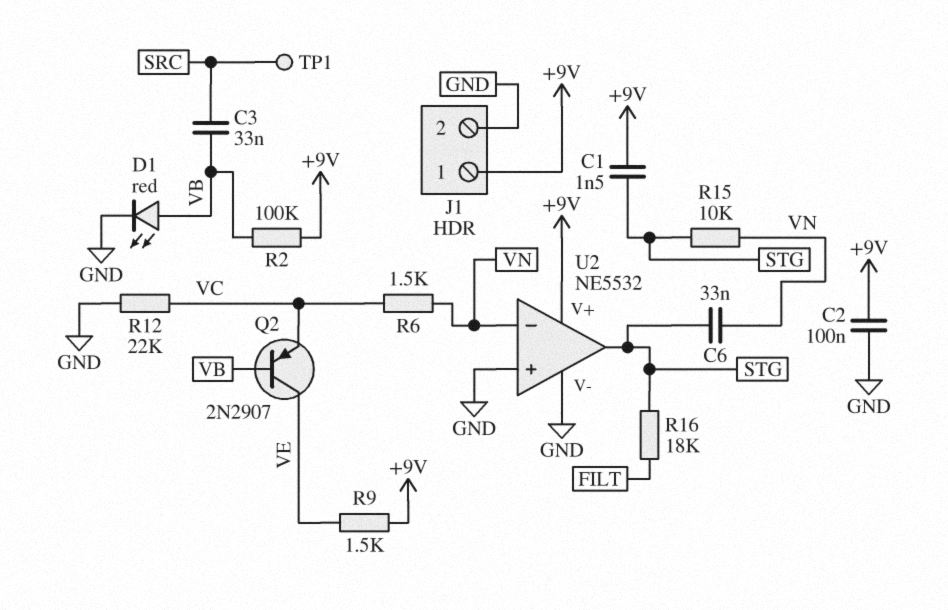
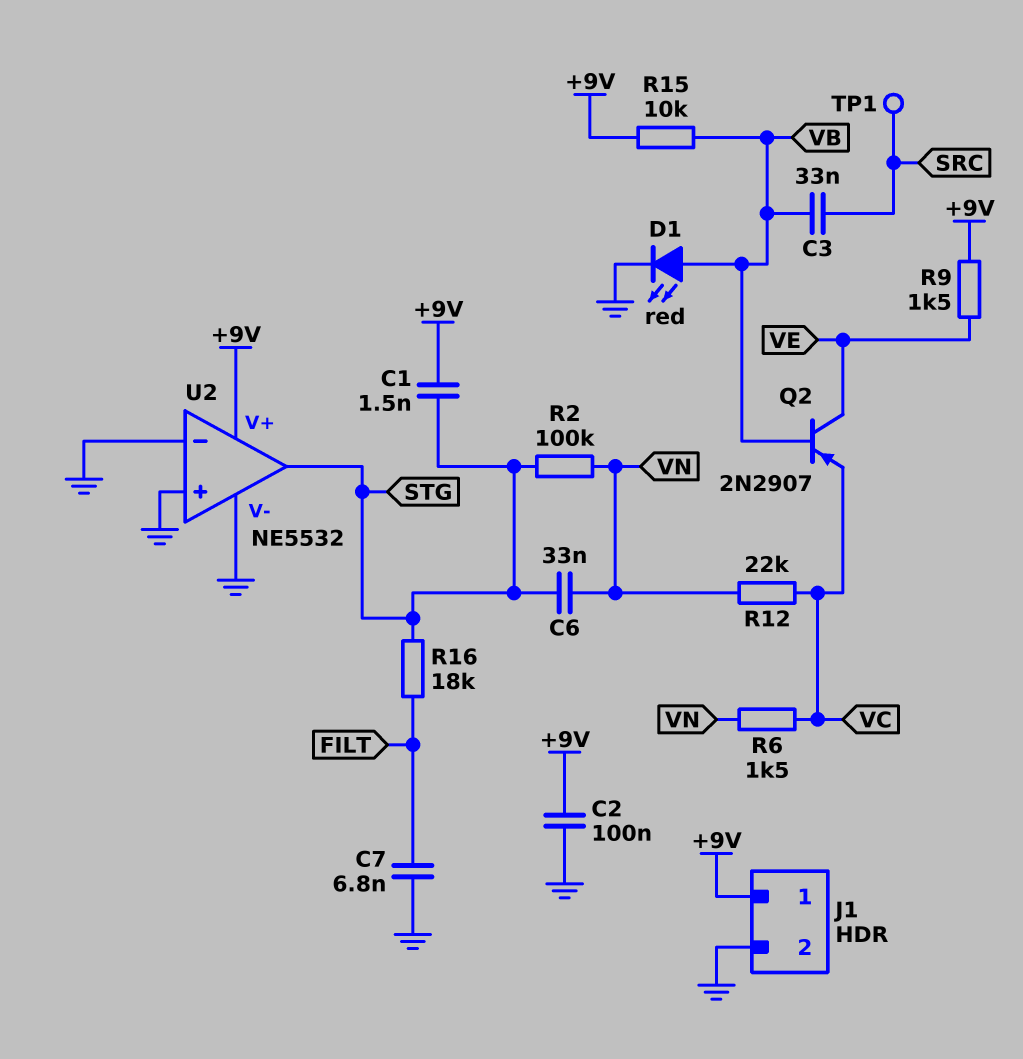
C7: none -> 6.8nF (FILT, GND)
R2: 100k (+9V, VB) -> 100k (STG, VN)
R12: 22k (GND, VC) -> 22k (VC, VN)
R15: 10k (STG, VN) -> 10k (+9V, VB)
U2 pin in-: VN -> GND

